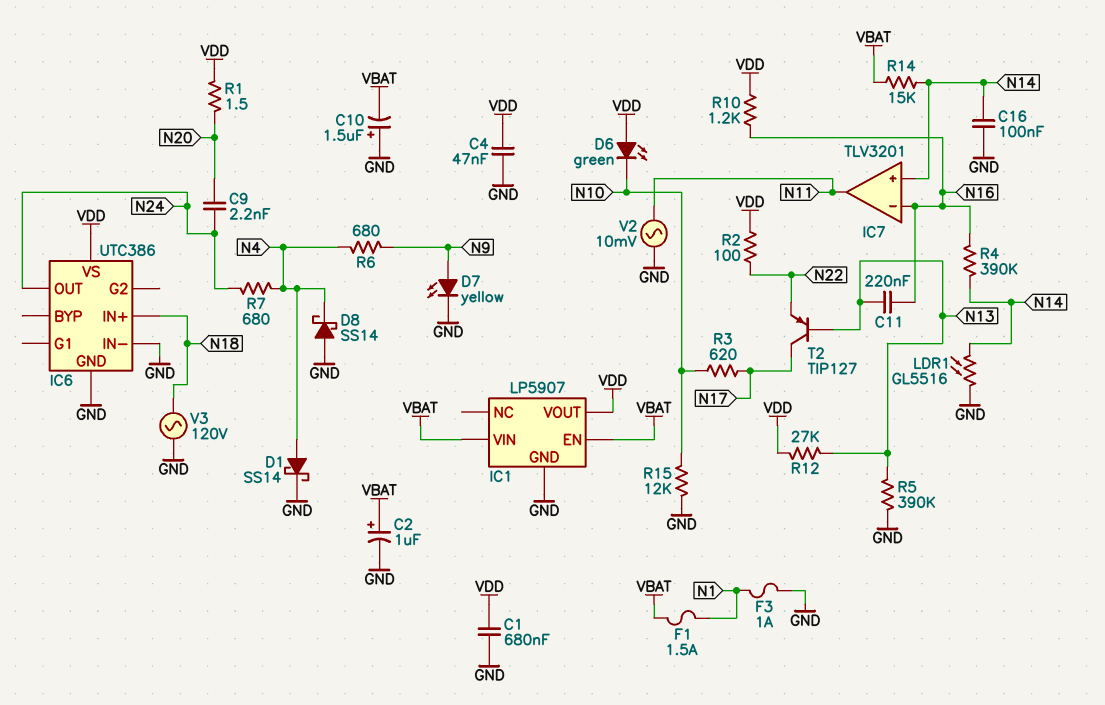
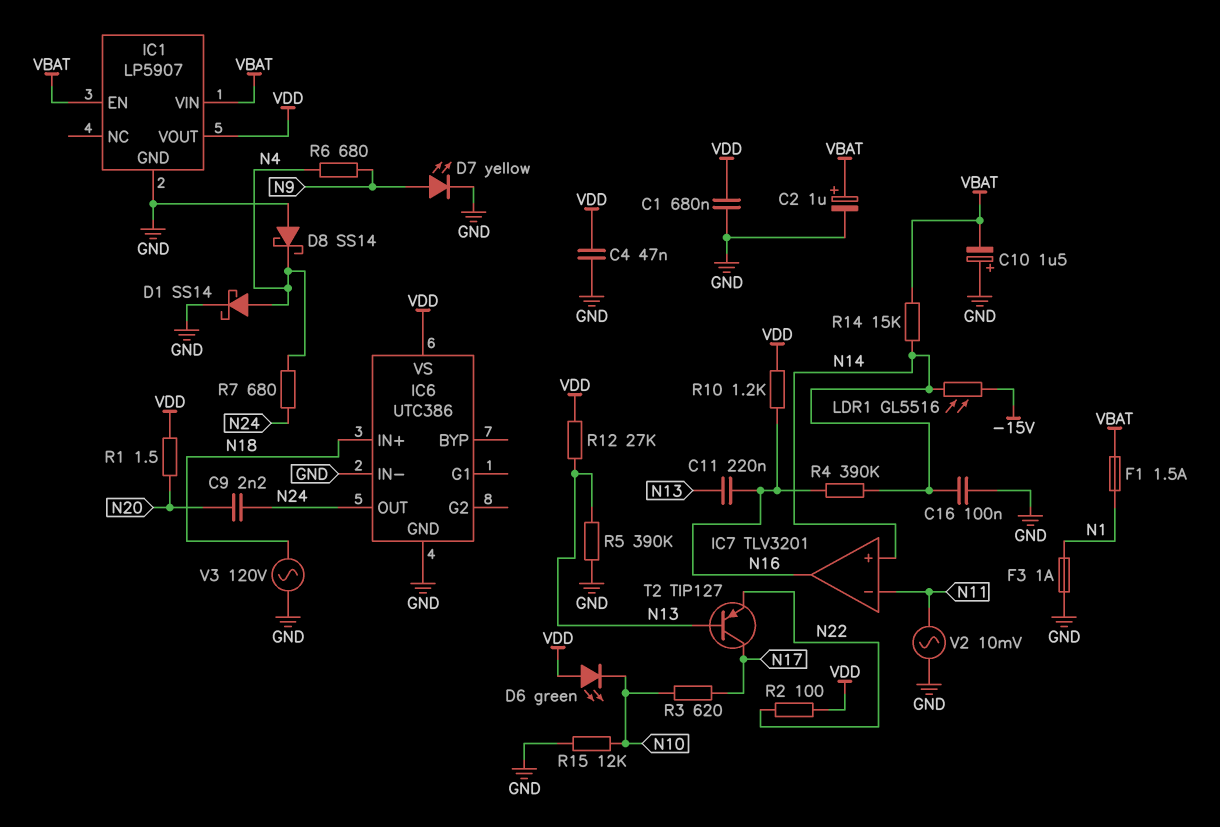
IC7 pin in-: N16 -> N11
IC7 pin out: N11 -> N16
LDR1: GL5516 (GND, N14) -> GL5516 (-15V, N14)

